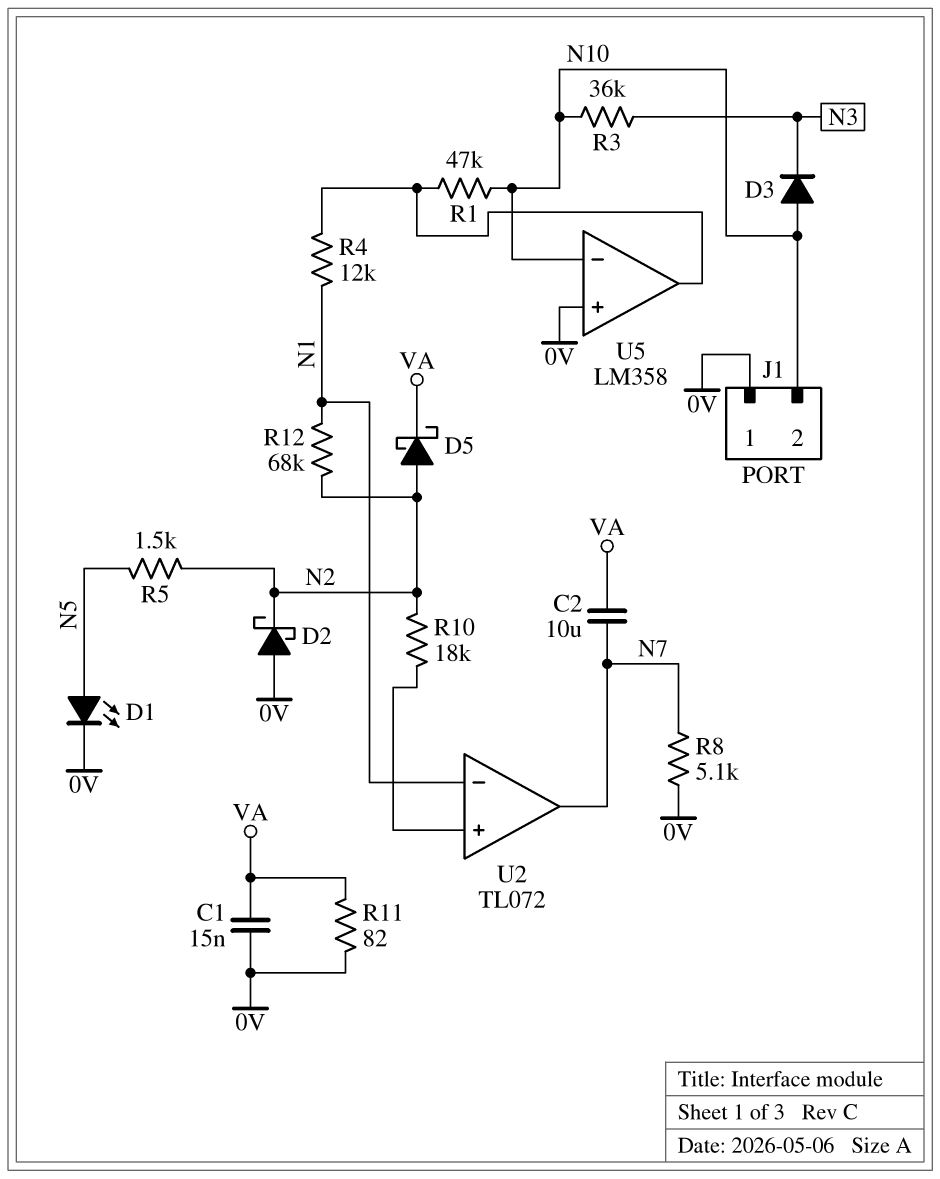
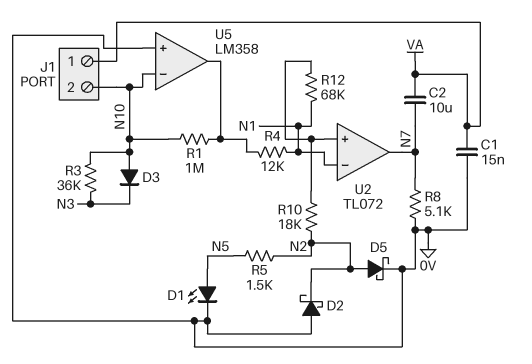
D5: schottky (A N2, K VA) -> schottky (A N2, K 0V)
J1 pin 1: 0V -> VA
R1: 47k (N10, U5/out) -> 1M (N10, U5/out)
R11: 82 (0V, VA) -> none
R12: 68k (N1, N2) -> 68k (N1, U2/in+)

